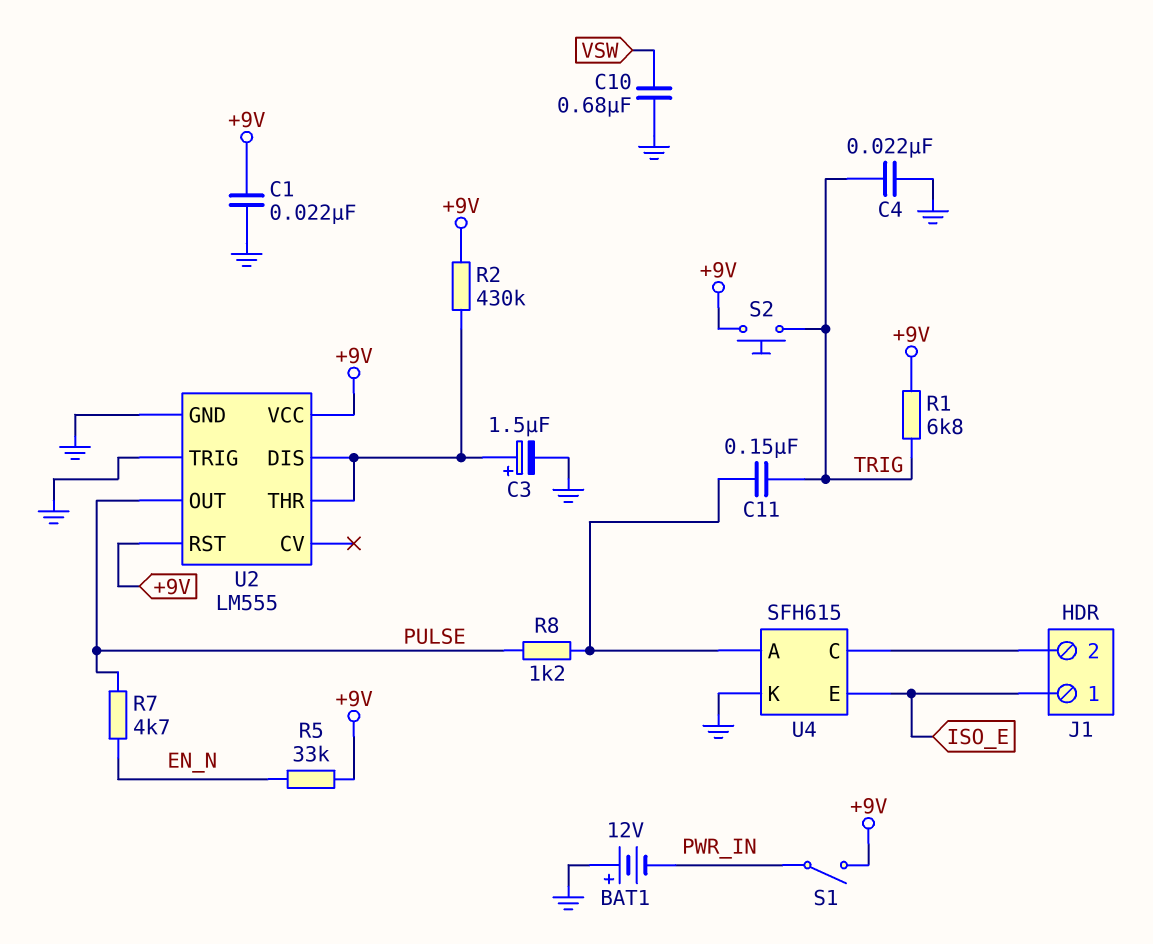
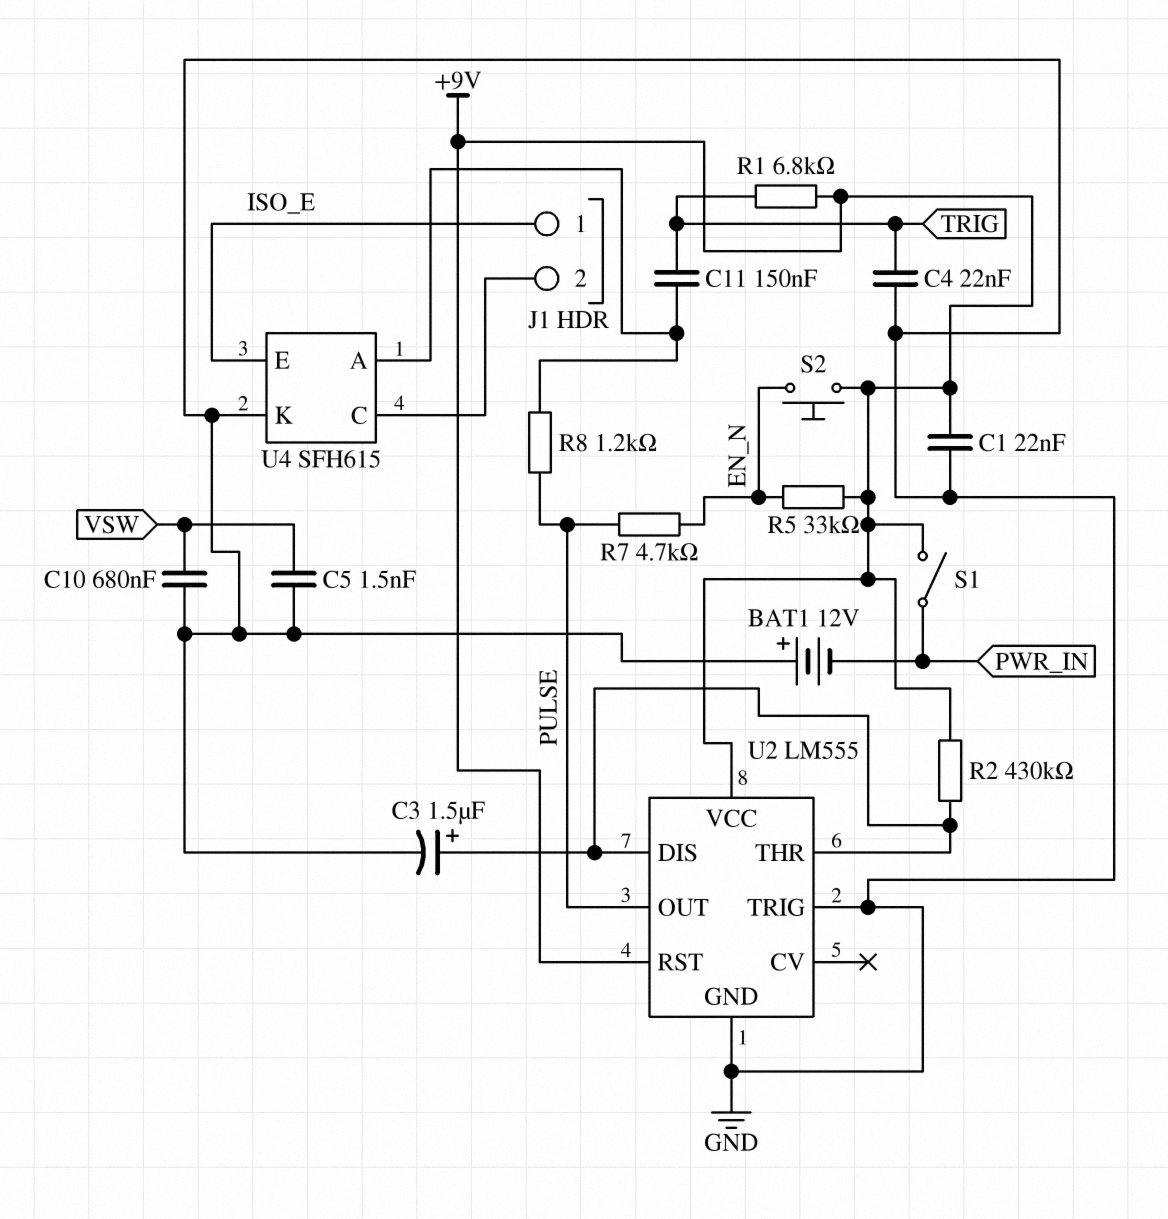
C5: none -> 1.5nF (GND, VSW)
S2: button (+9V, TRIG) -> button (+9V, EN_N)

